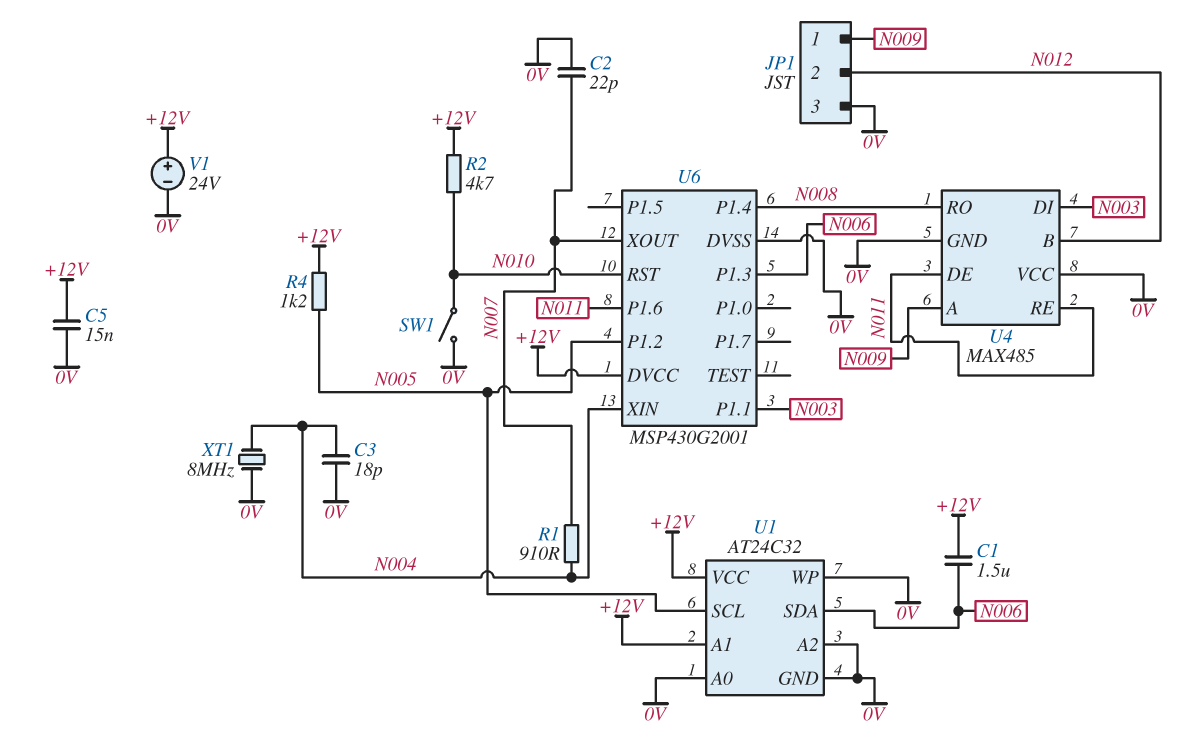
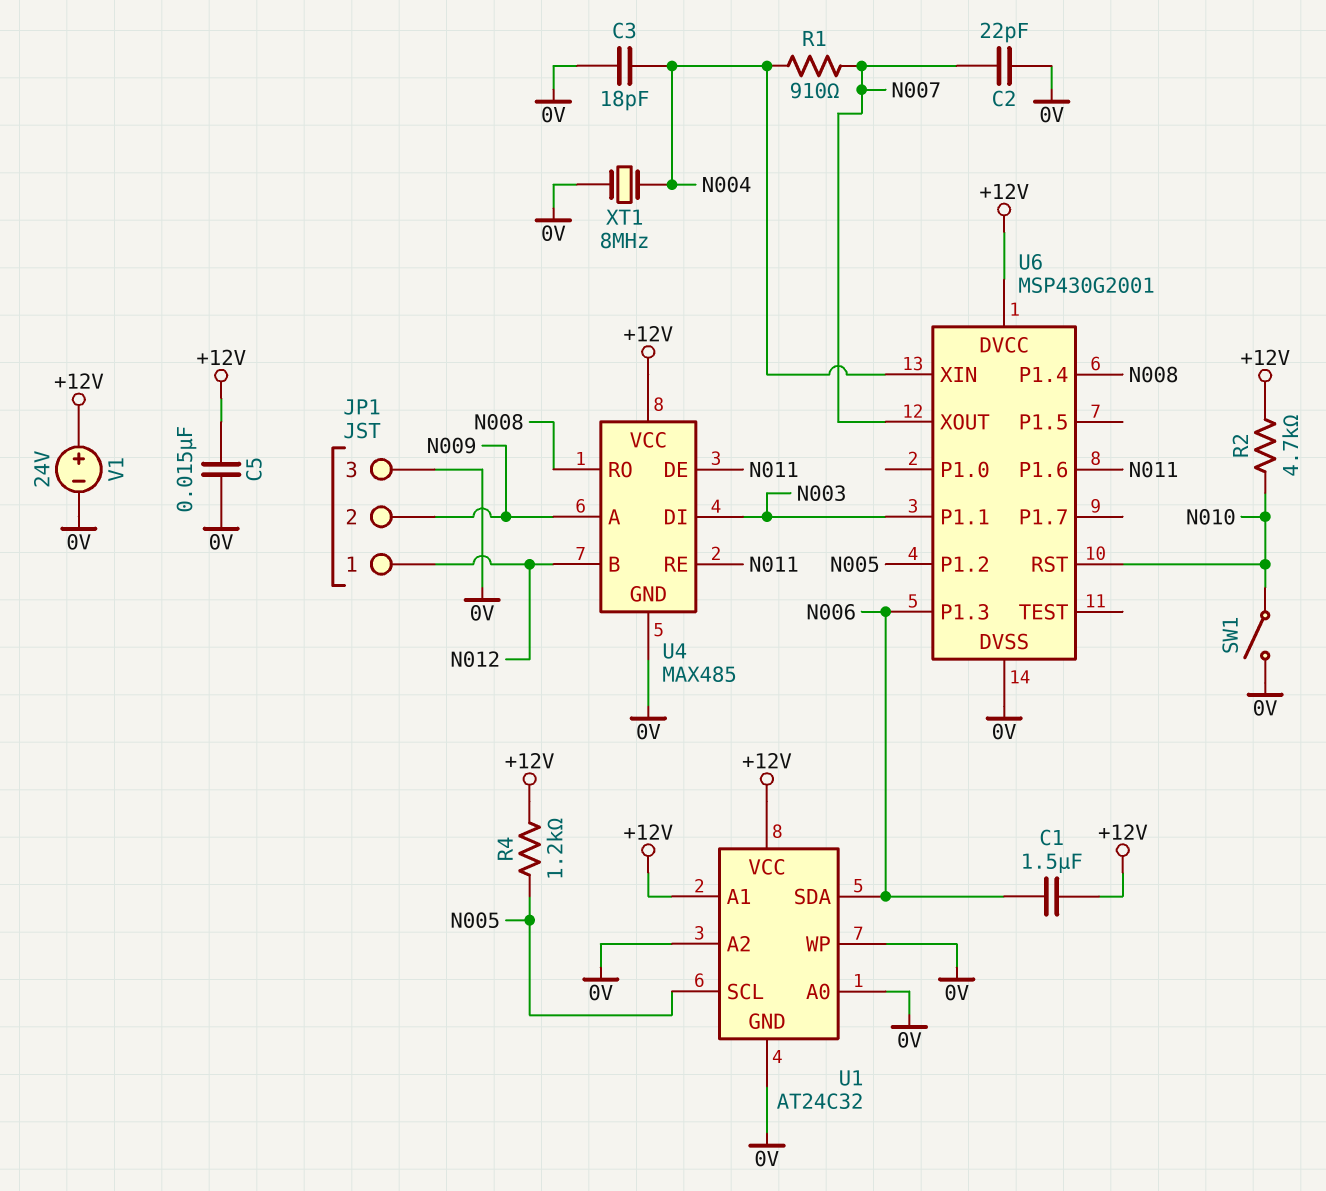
JP1 pin 1: N009 -> N012
JP1 pin 2: N012 -> N009
U4 pin VCC: 0V -> +12V

